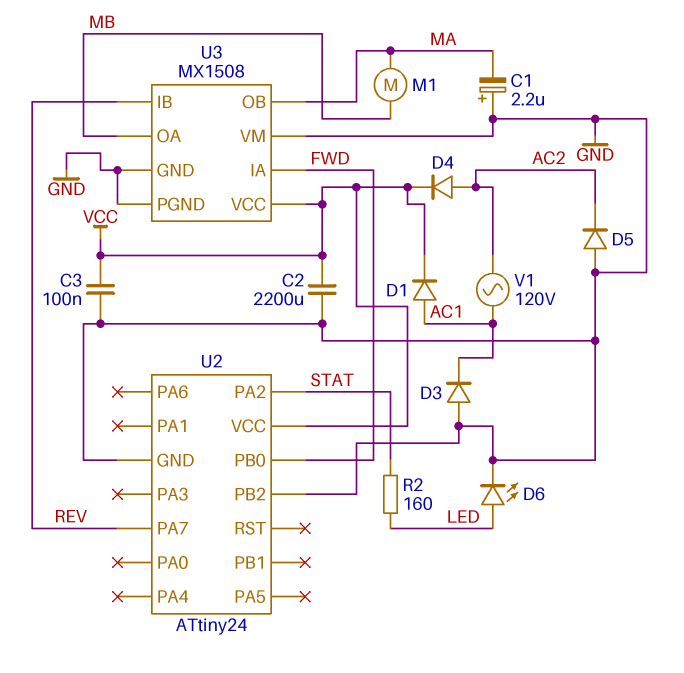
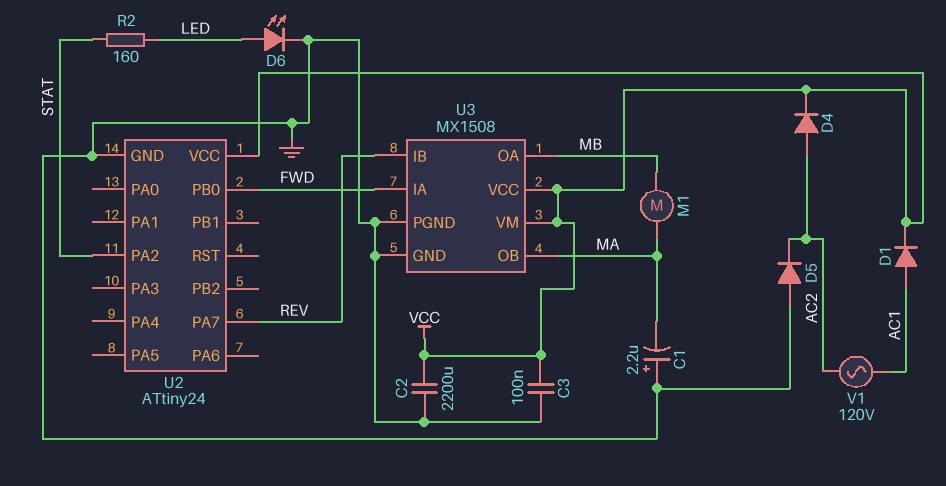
D3: diode (A GND, K AC1) -> none
U2 pin PB2: GND -> none
U3 pin VM: GND -> VCC

